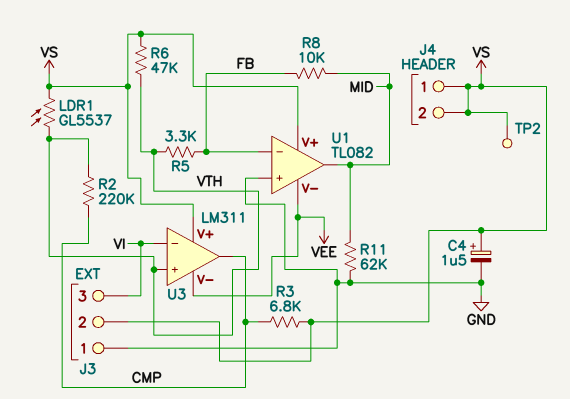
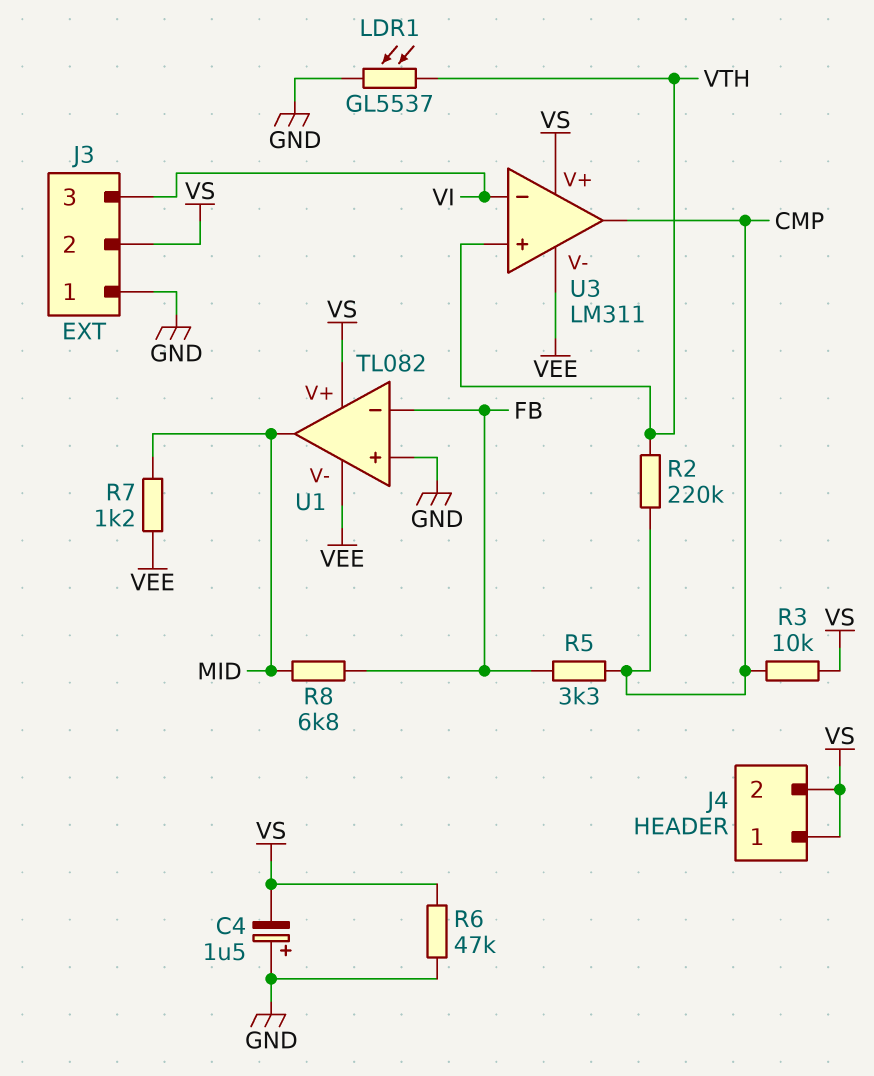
C4: 1.5uF (plus VS, minus GND) -> 1.5uF (plus GND, minus VS)
LDR1: GL5537 (VS, VTH) -> GL5537 (GND, VTH)
R3: 6.8k (CMP, VS) -> 10k (CMP, VS)
R5: 3.3k (FB, VTH) -> 3.3k (CMP, FB)
R6: 47k (VS, VTH) -> 47k (GND, VS)
R7: none -> 1.2k (MID, VEE)
R8: 10k (FB, MID) -> 6.8k (FB, MID)
R11: 62k (GND, MID) -> none
TP2: test point (VS) -> none

